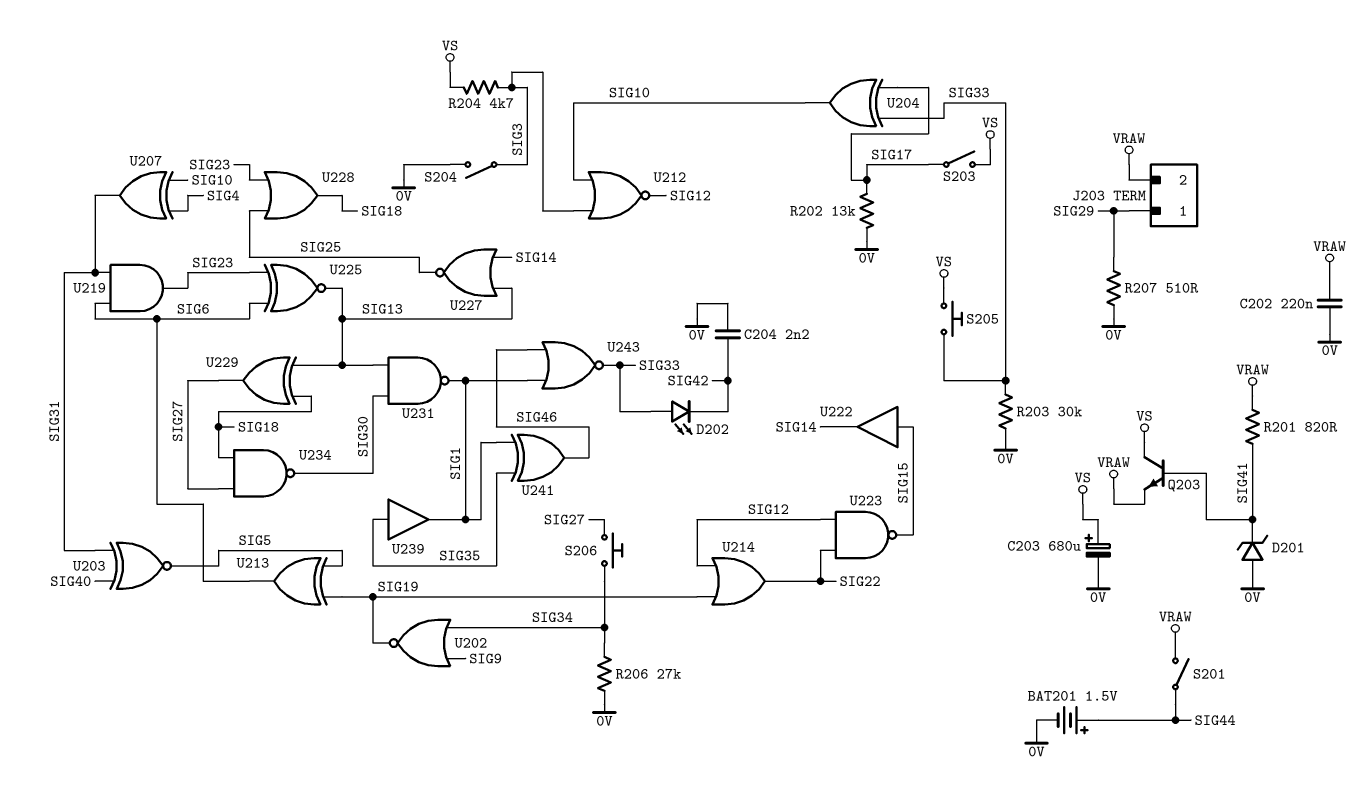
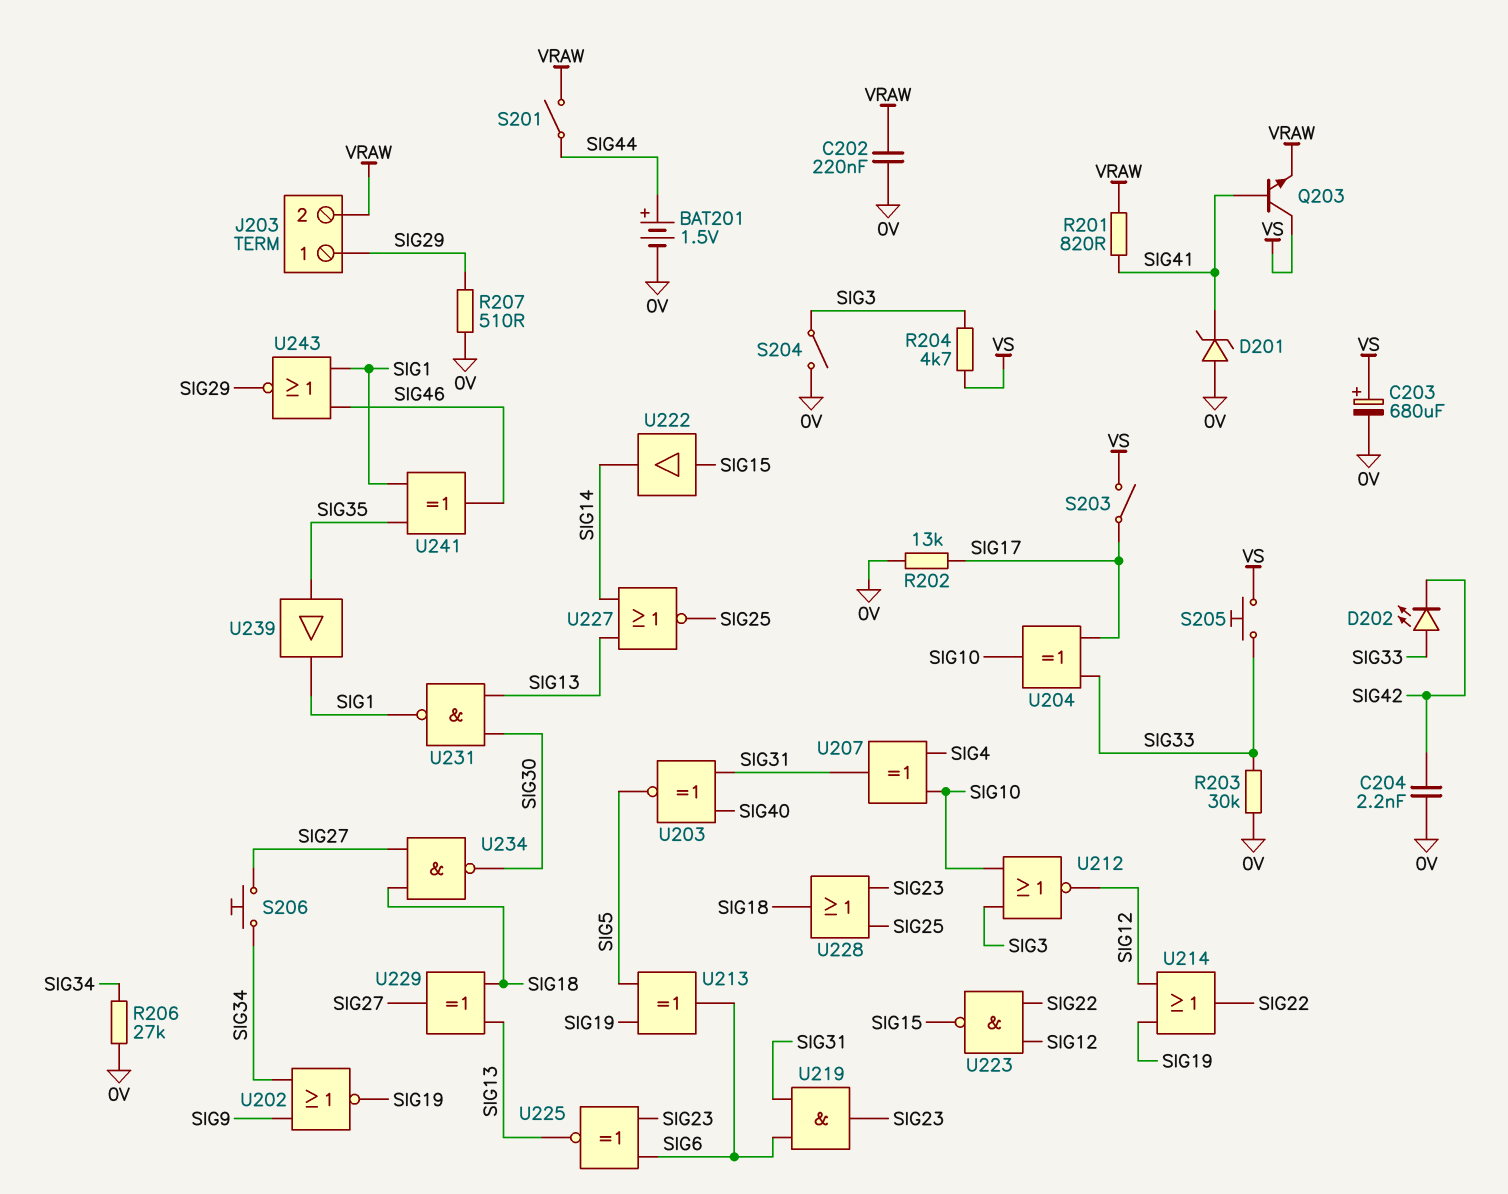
U243: NOR (in SIG1, in SIG46, out SIG33) -> NOR (in SIG1, in SIG46, out SIG29)

